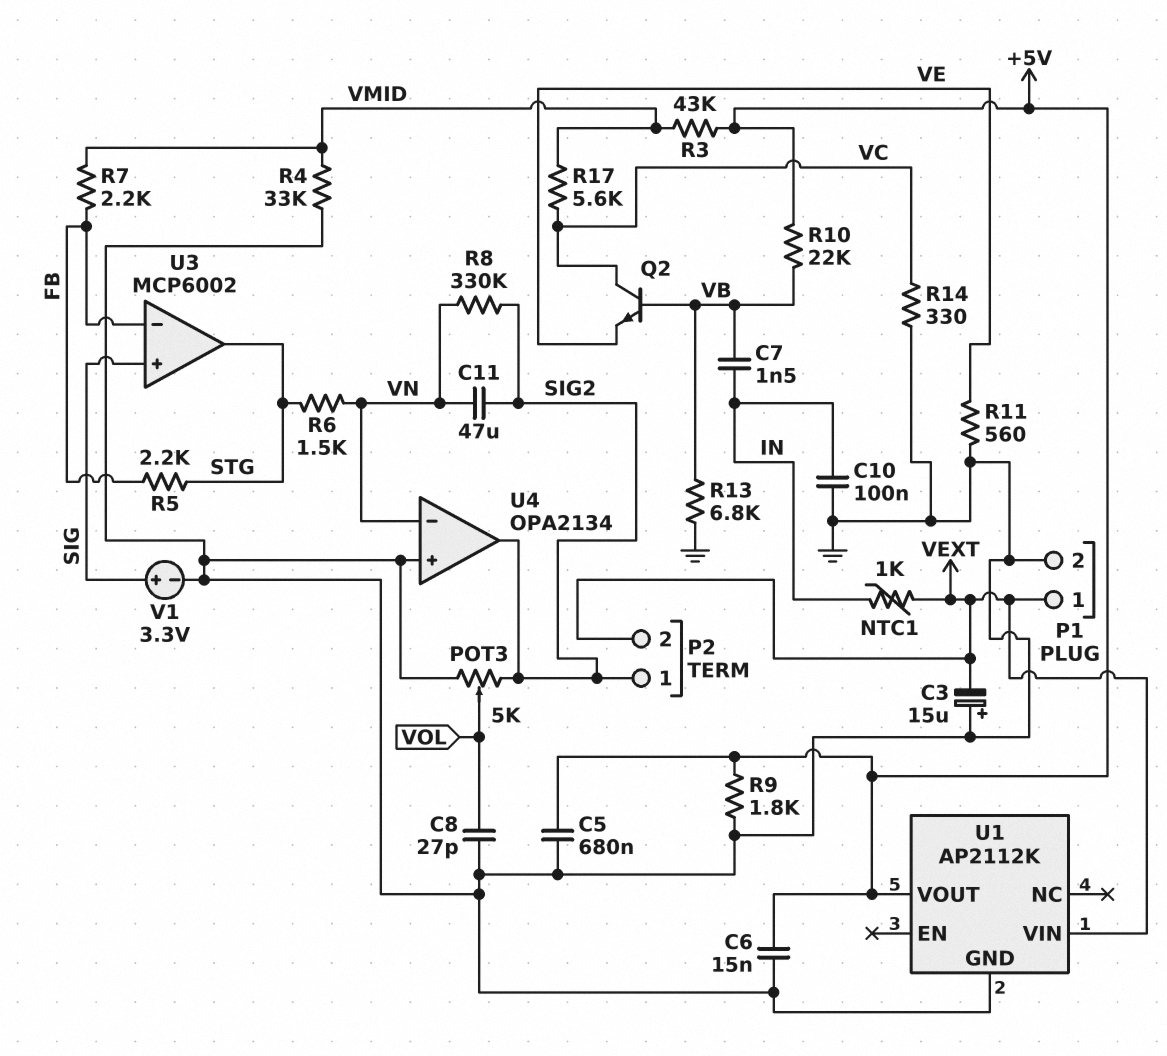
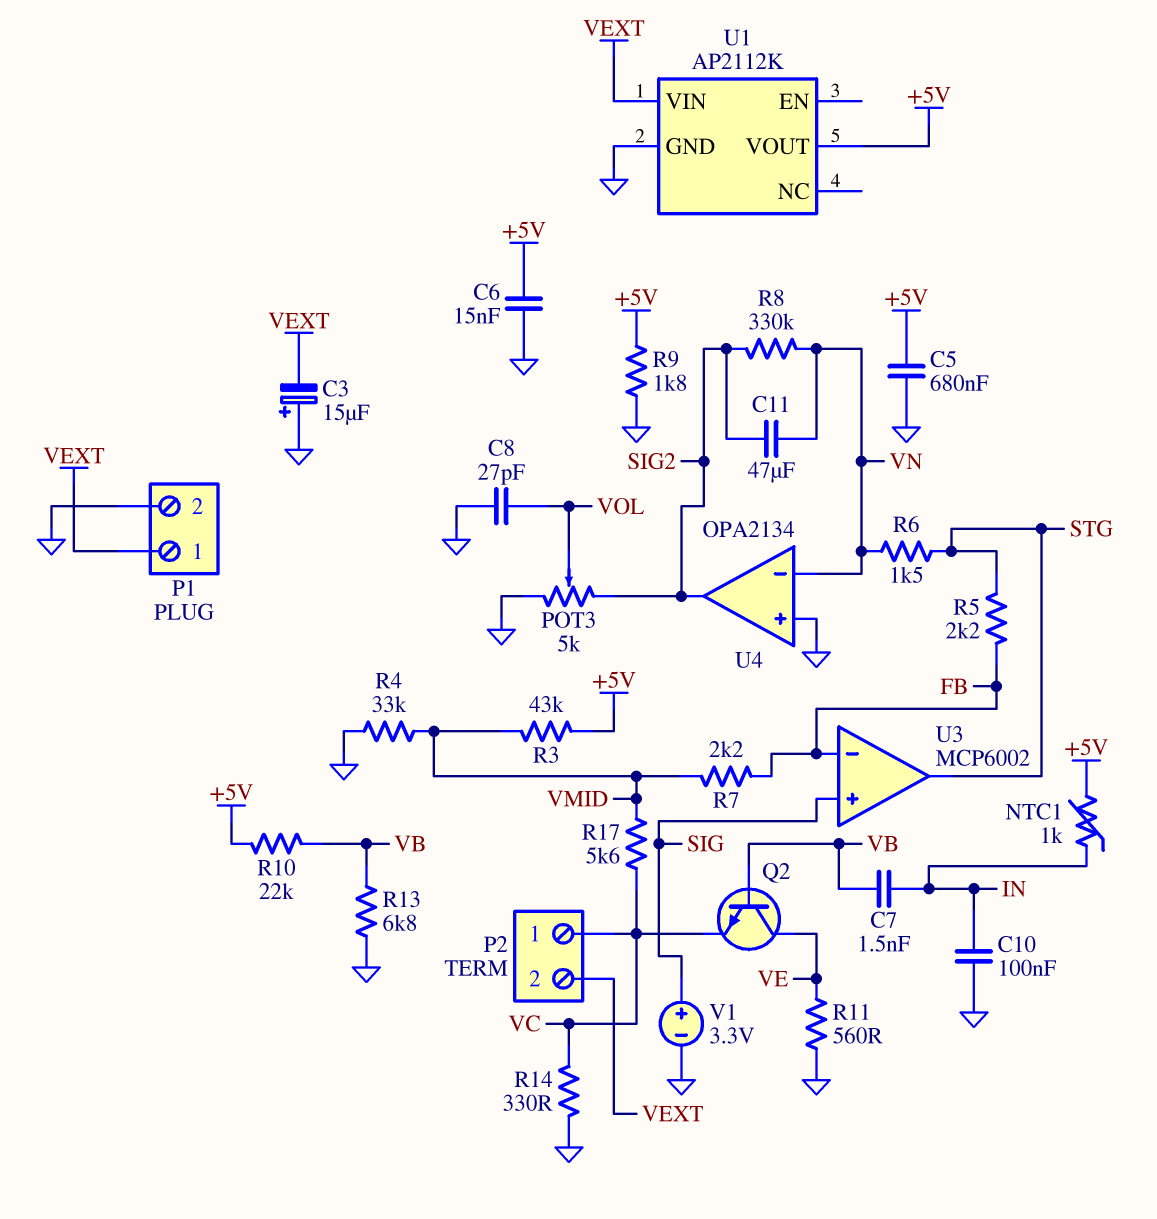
NTC1: 1k (IN, VEXT) -> 1k (+5V, IN)
P2 pin 1: SIG2 -> VC
Q2: NPN (B VB, C VC, E VE) -> NPN (B VB, C VE, E VC)

